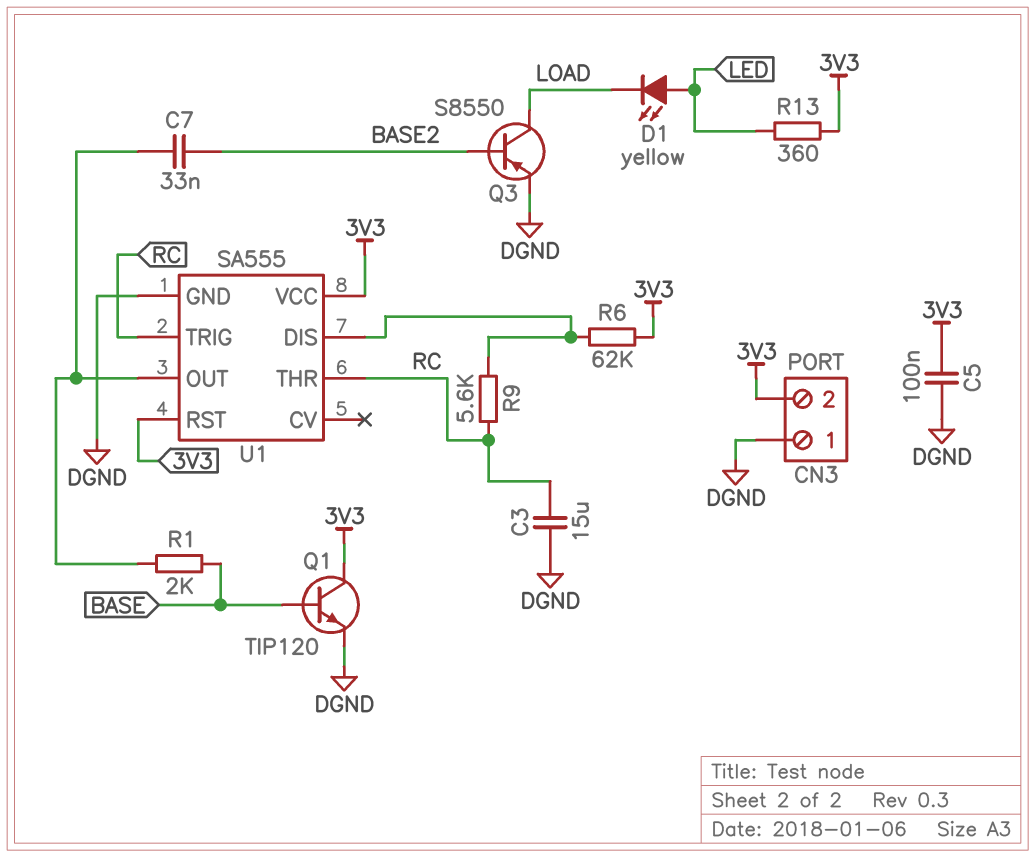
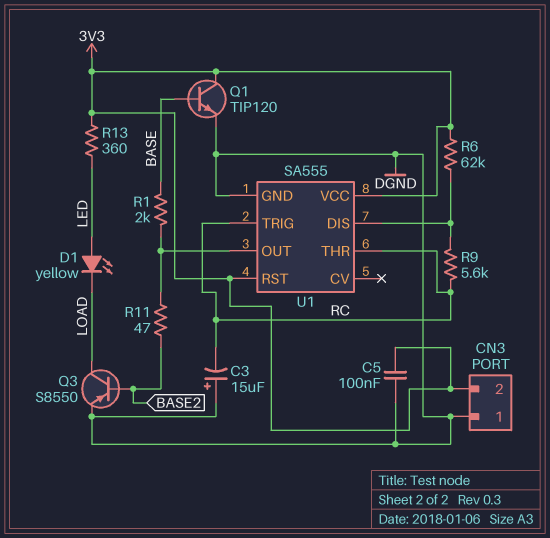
C3: 15uF (DGND, RC) -> 15uF (plus DGND, minus RC)
C7: 33nF (BASE2, U1/OUT) -> none
R11: none -> 47 (BASE2, U1/OUT)

